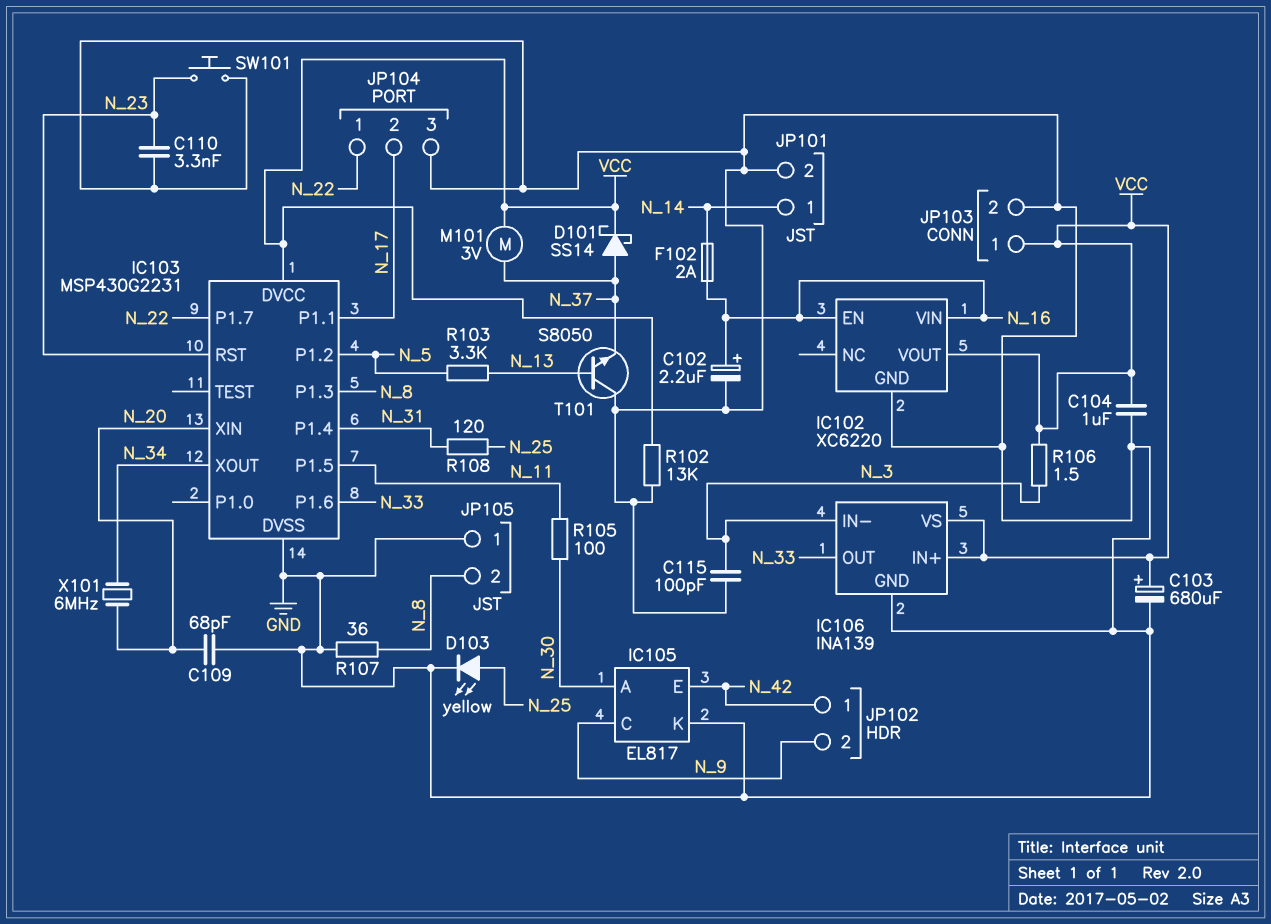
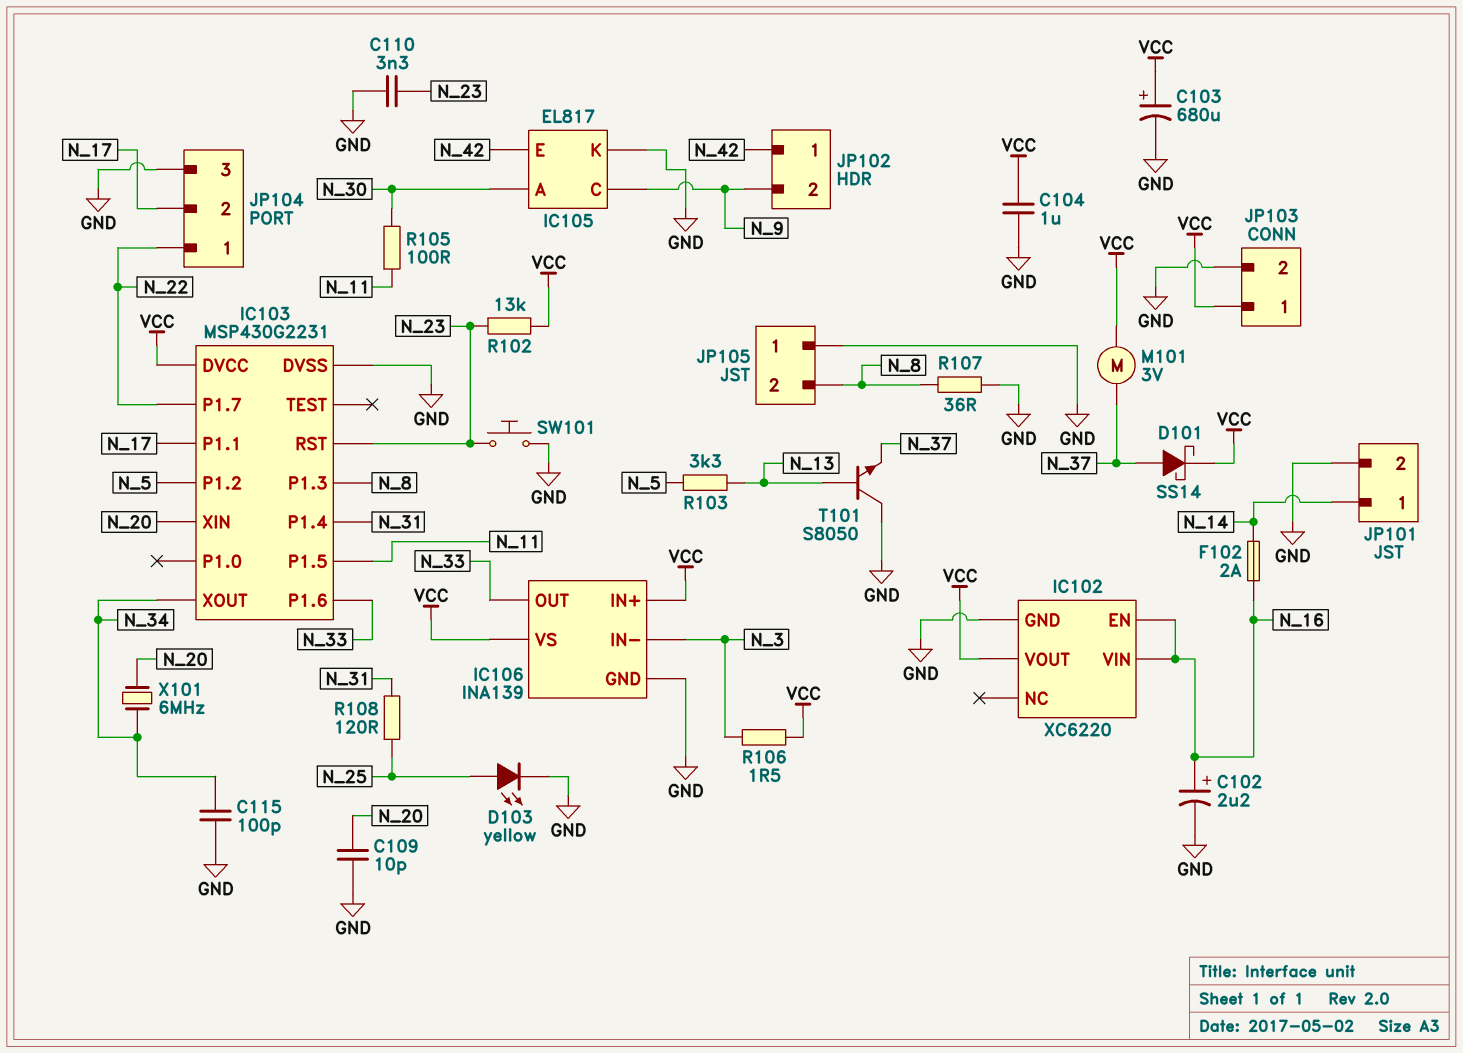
C109: 68pF (GND, N_20) -> 10pF (GND, N_20)
C115: 100pF (GND, N_3) -> 100pF (GND, N_34)
R102: 13k (GND, VCC) -> 13k (N_23, VCC)

